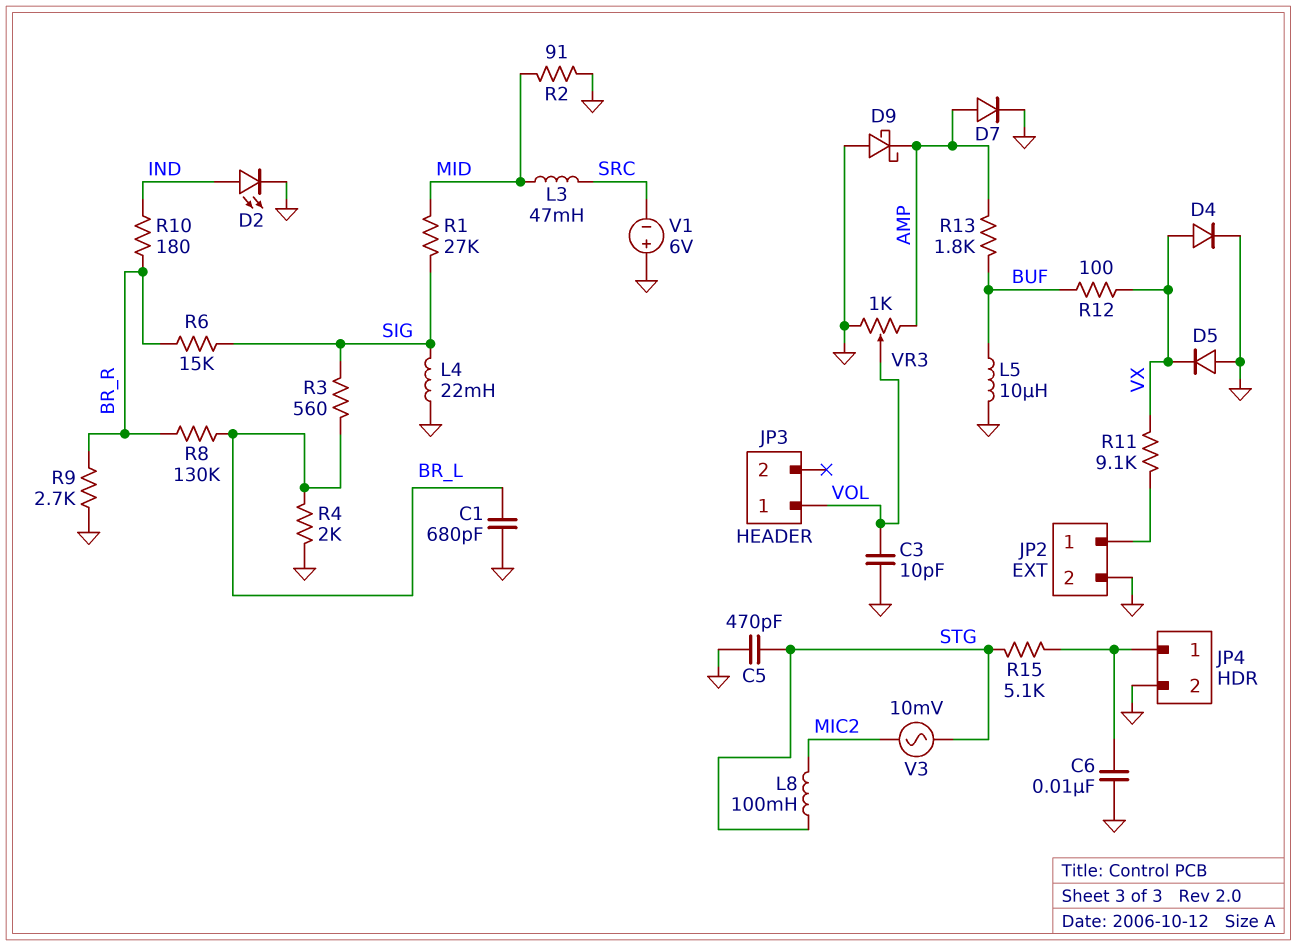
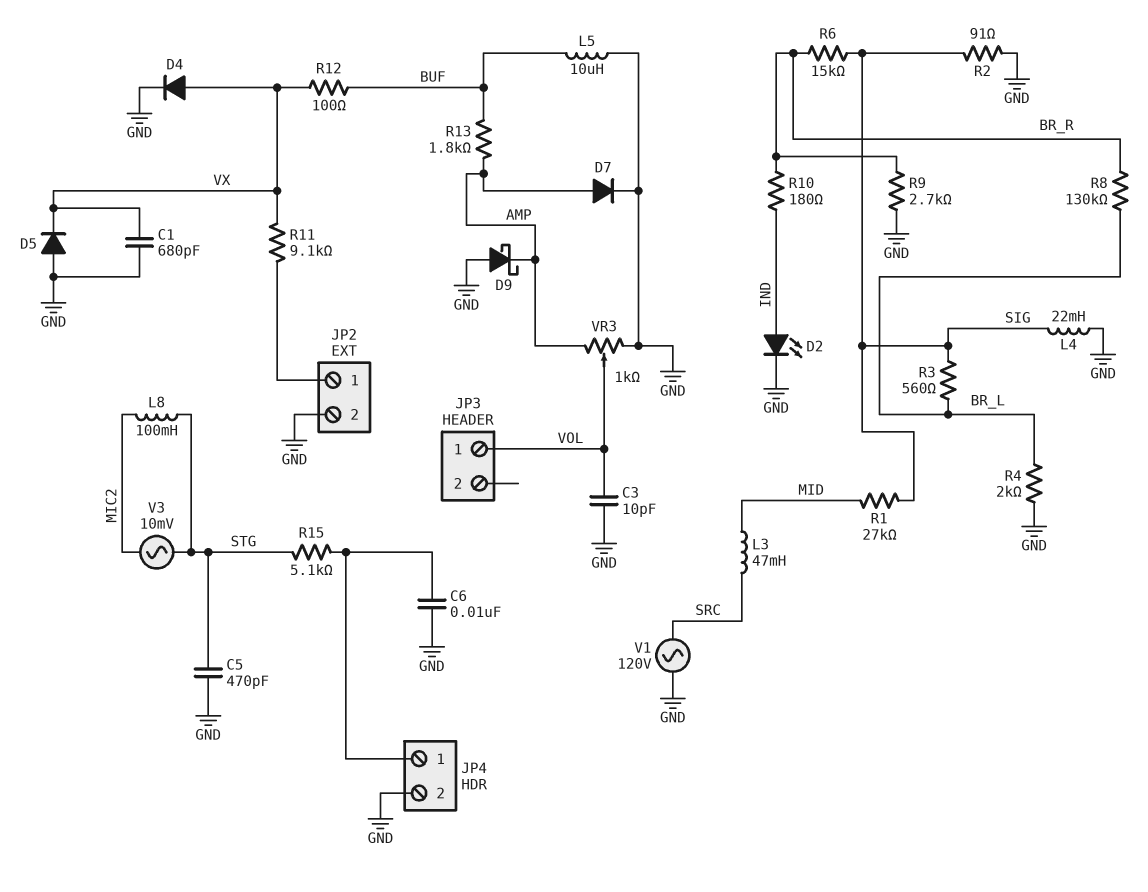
C1: 680pF (BR_L, GND) -> 680pF (GND, VX)
R2: 91 (GND, MID) -> 91 (GND, SIG)
V1: 6V (plus GND, minus SRC) -> AC 120V (GND, SRC)

